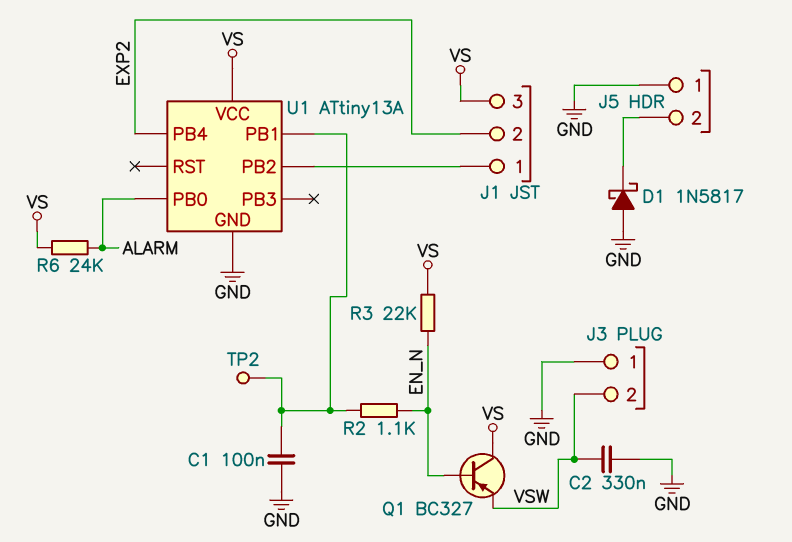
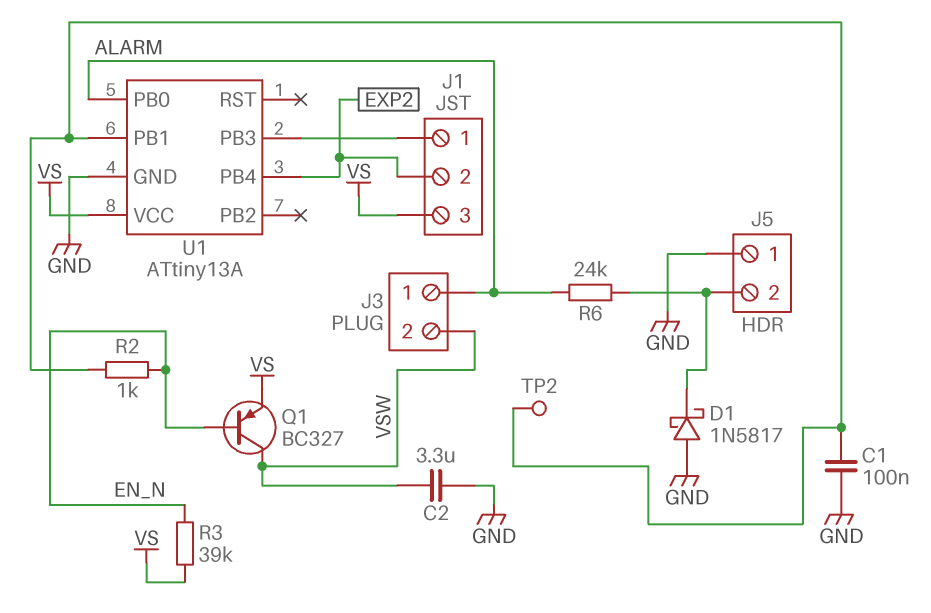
C2: 330nF (GND, VSW) -> 3.3uF (GND, VSW)
J3 pin 1: GND -> ALARM
Q1: PNP BC327 (B EN_N, C VS, E VSW) -> PNP BC327 (B EN_N, C VSW, E VS)
R2: 1.1k (EN_N, U1/PB1) -> 1k (EN_N, U1/PB1)
R3: 22k (EN_N, VS) -> 39k (EN_N, VS)
R6: 24k (ALARM, VS) -> 24k (ALARM, J5/2)
U1 pin PB2: J1/1 -> none
U1 pin PB3: none -> J1/1

